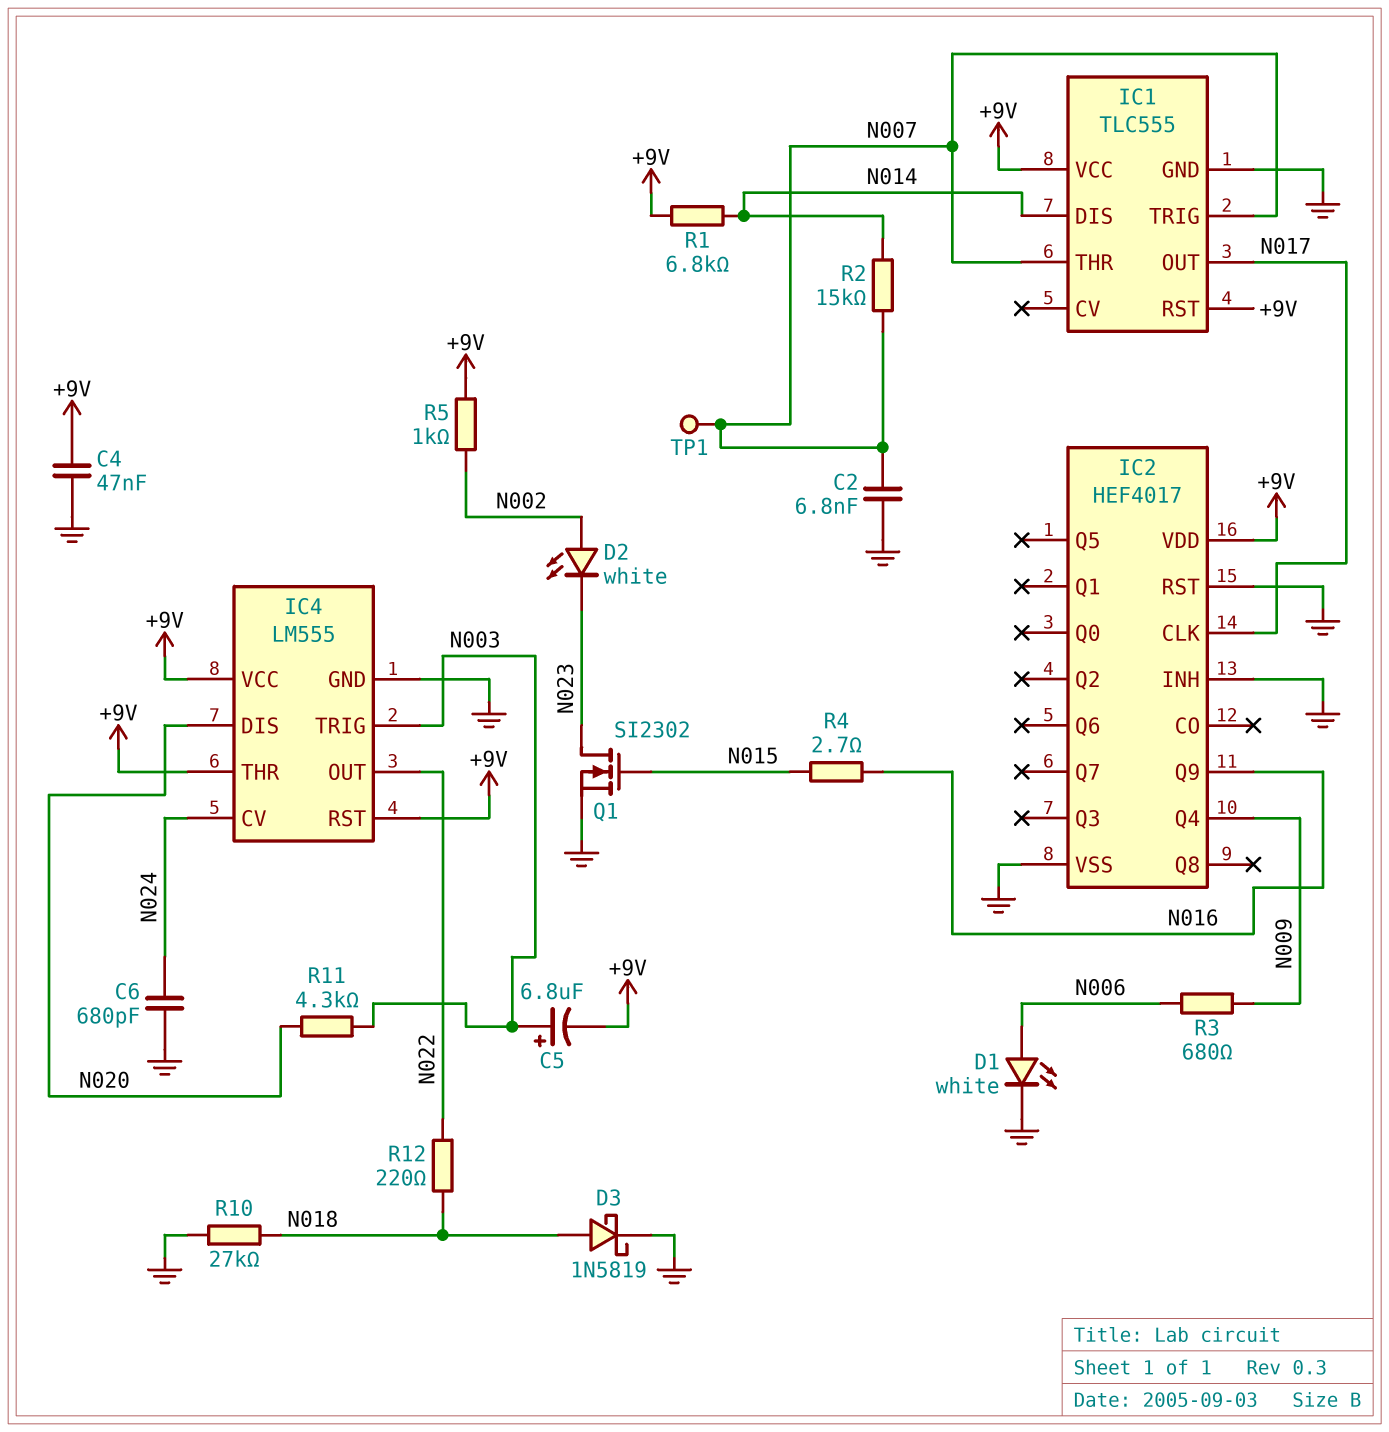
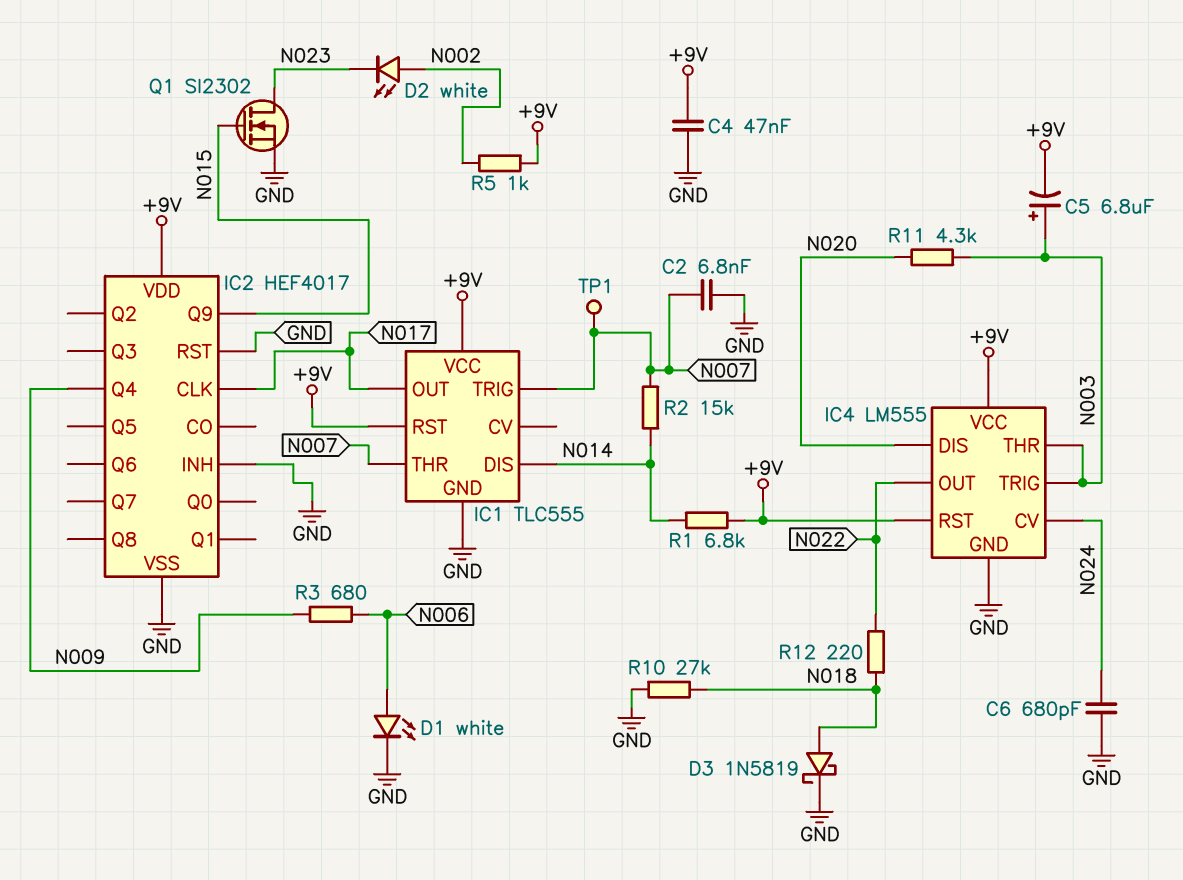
IC2 pin Q9: N016 -> N015
IC4 pin THR: +9V -> N003
R4: 2.7 (N015, N016) -> none

